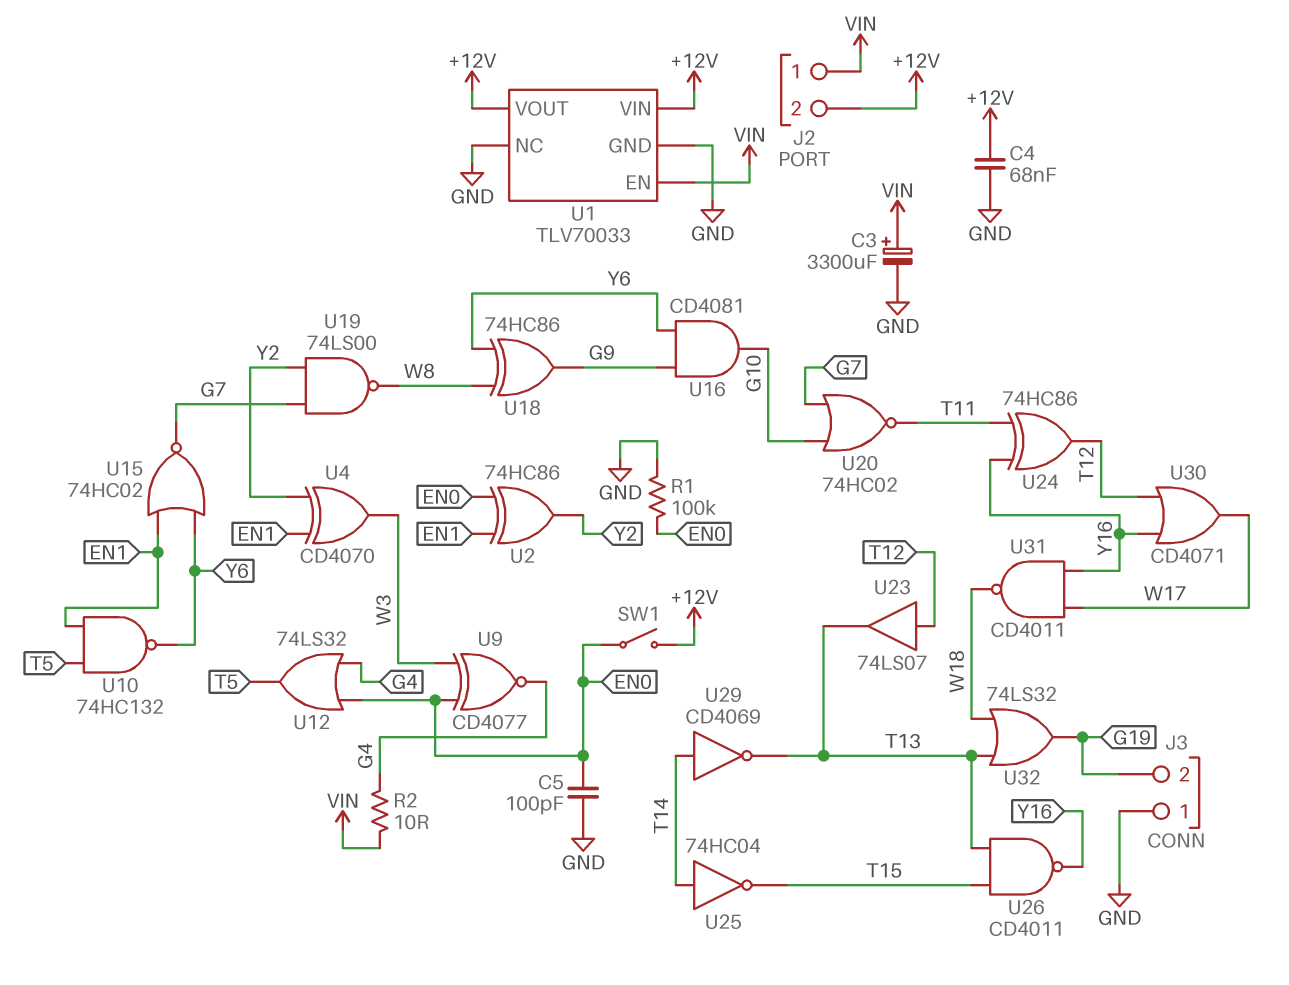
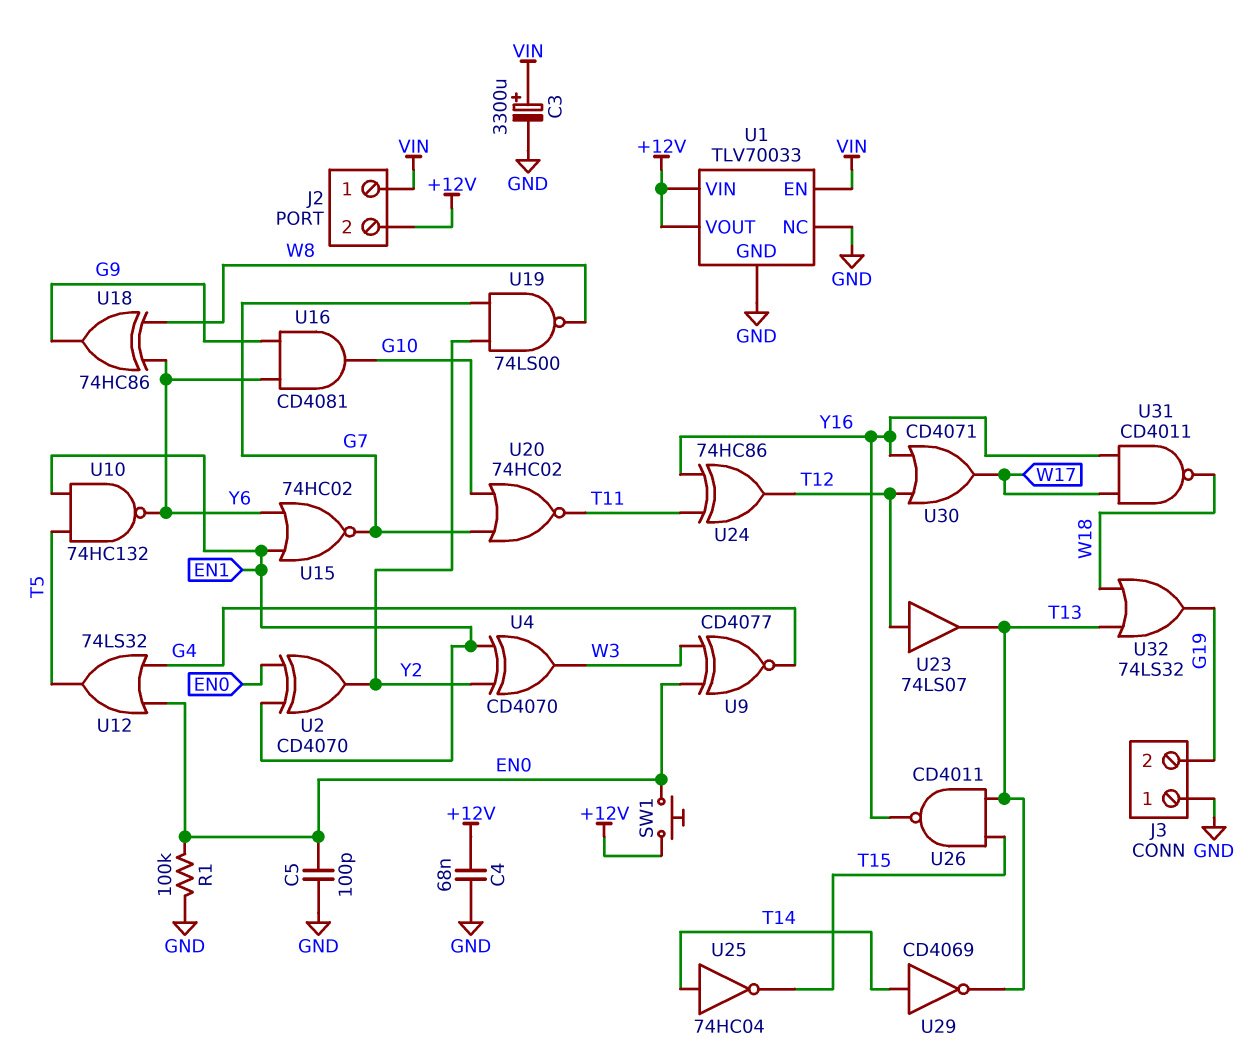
R2: 10 (G4, VIN) -> none
SW1: switch (+12V, EN0) -> button (+12V, EN0)
U2: XOR 74HC86 (in EN0, in EN1, out Y2) -> XOR CD4070 (in EN0, in EN1, out Y2)

